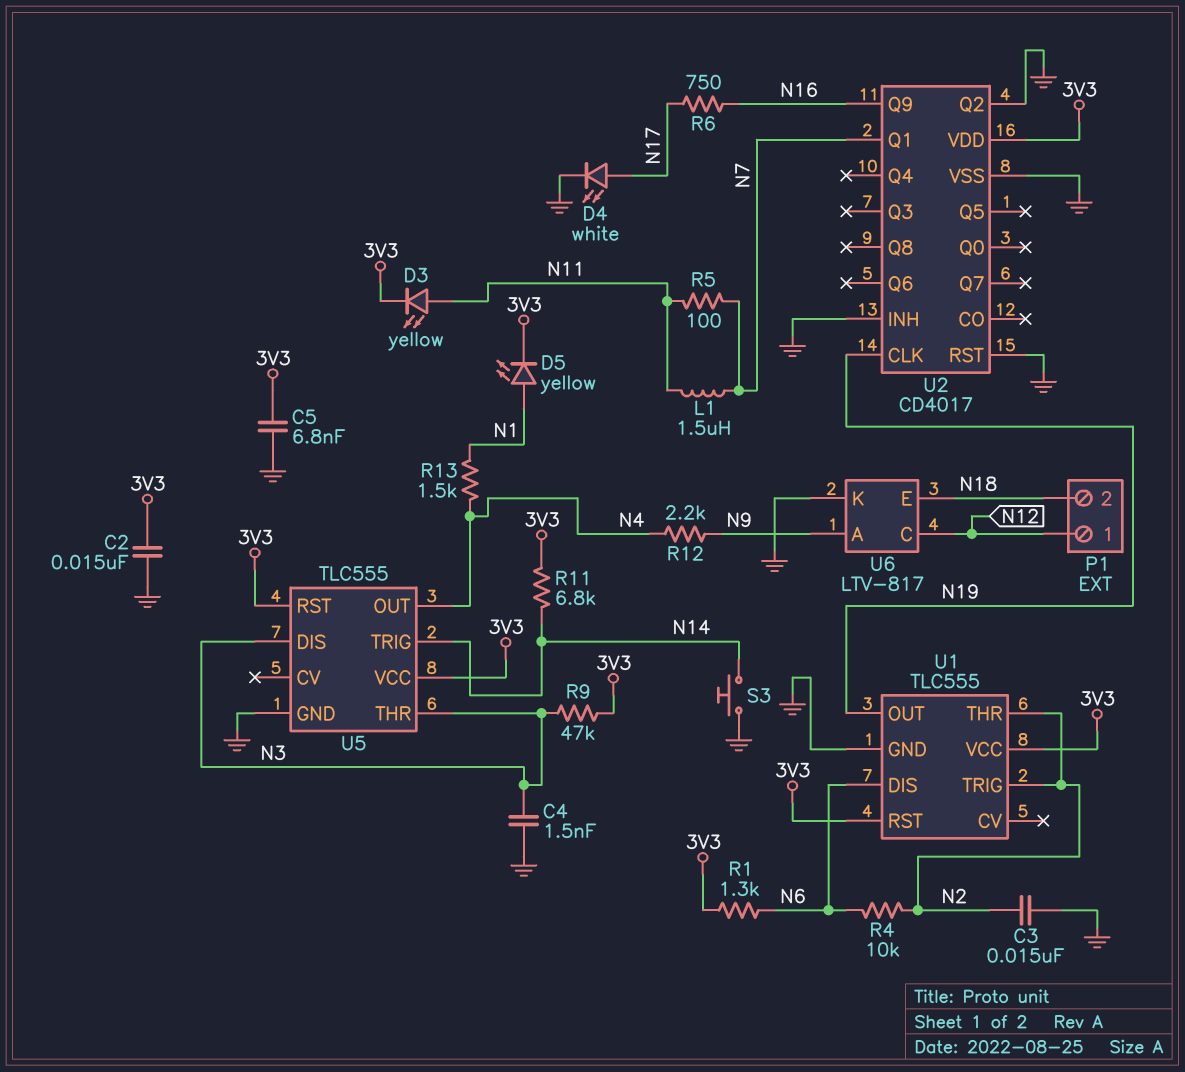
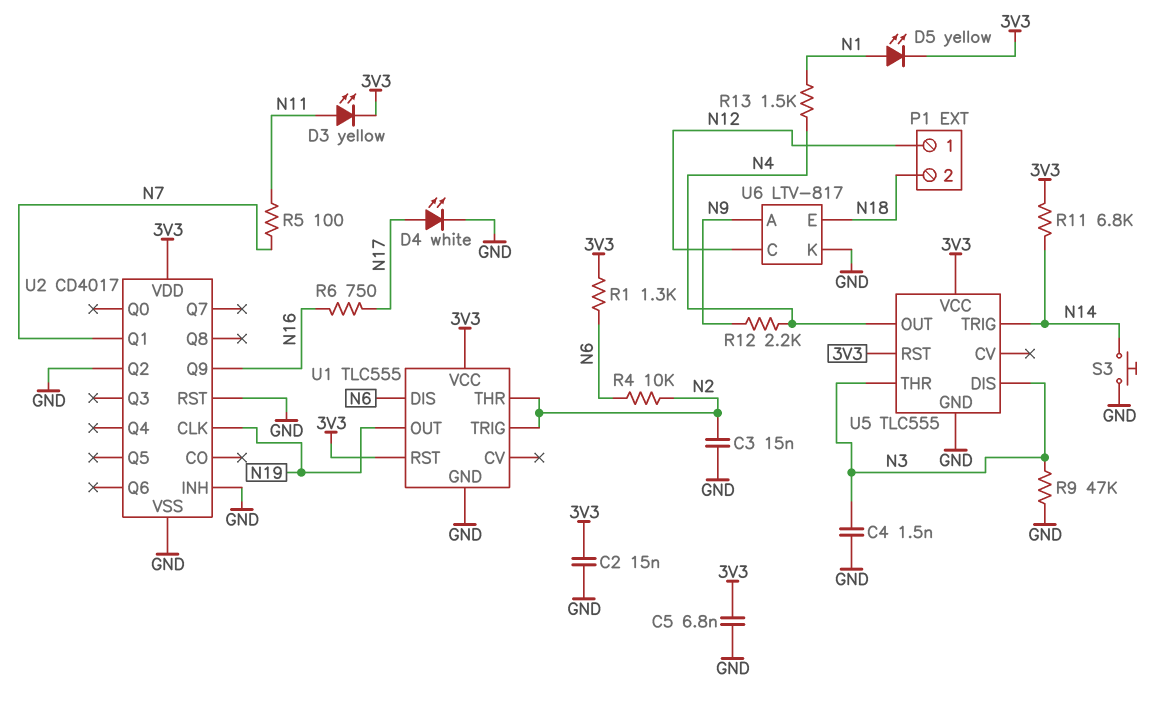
L1: 1.5uH (N7, N11) -> none
R9: 47k (3V3, N3) -> 47k (GND, N3)

